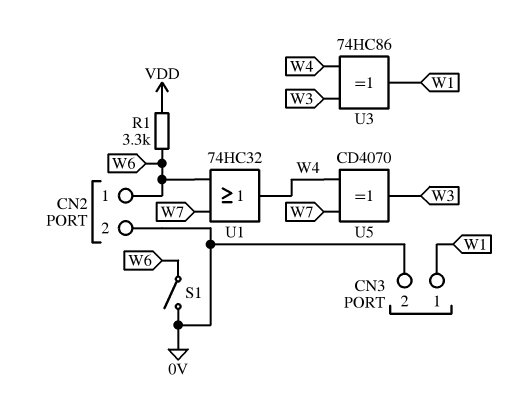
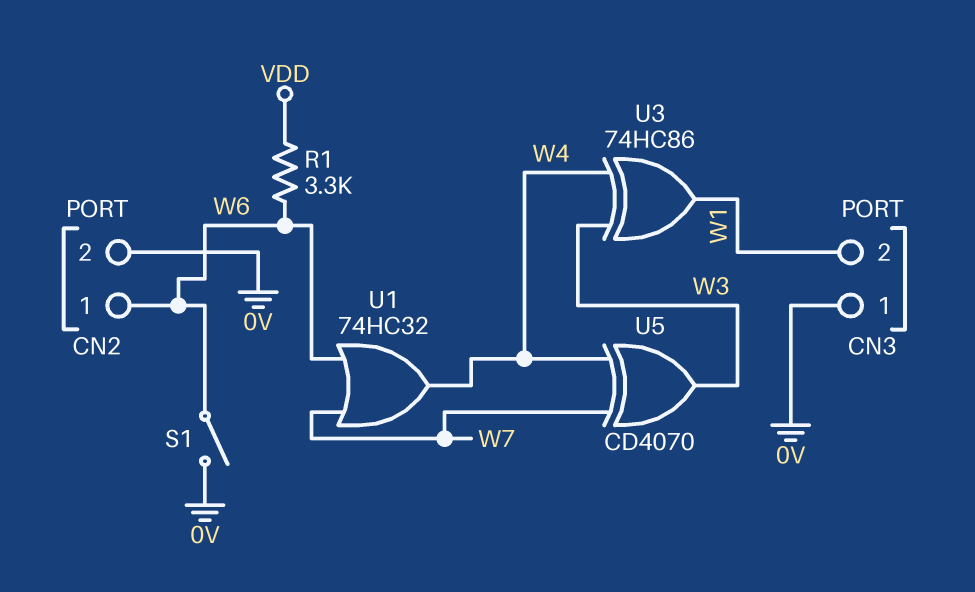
CN3 pin 1: W1 -> 0V
CN3 pin 2: 0V -> W1

